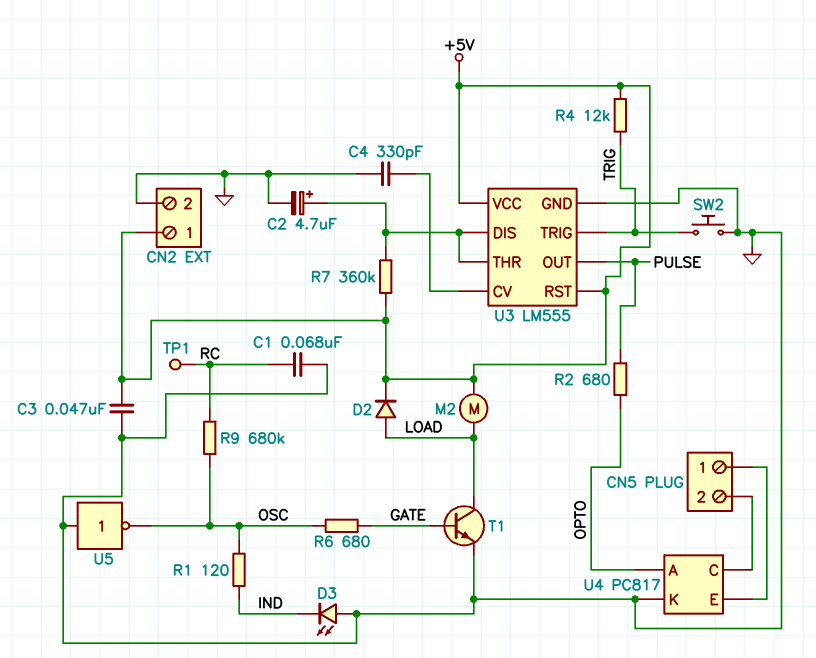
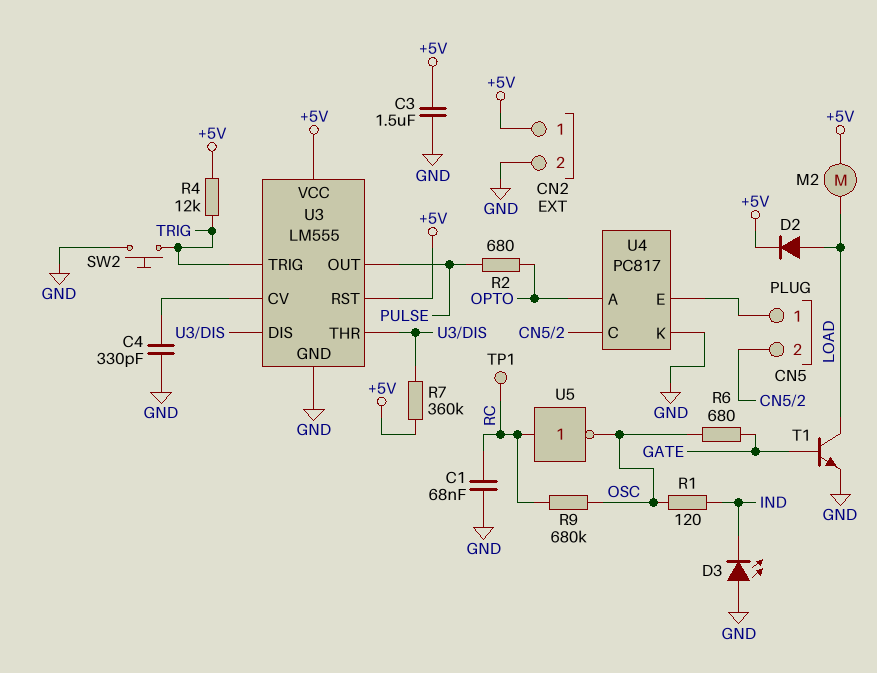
C2: 4.7uF (plus U3/DIS, minus GND) -> none
C3: 47nF (+5V, GND) -> 1.5uF (+5V, GND)
U5: NOT (in GND, out OSC) -> NOT (in RC, out OSC)

